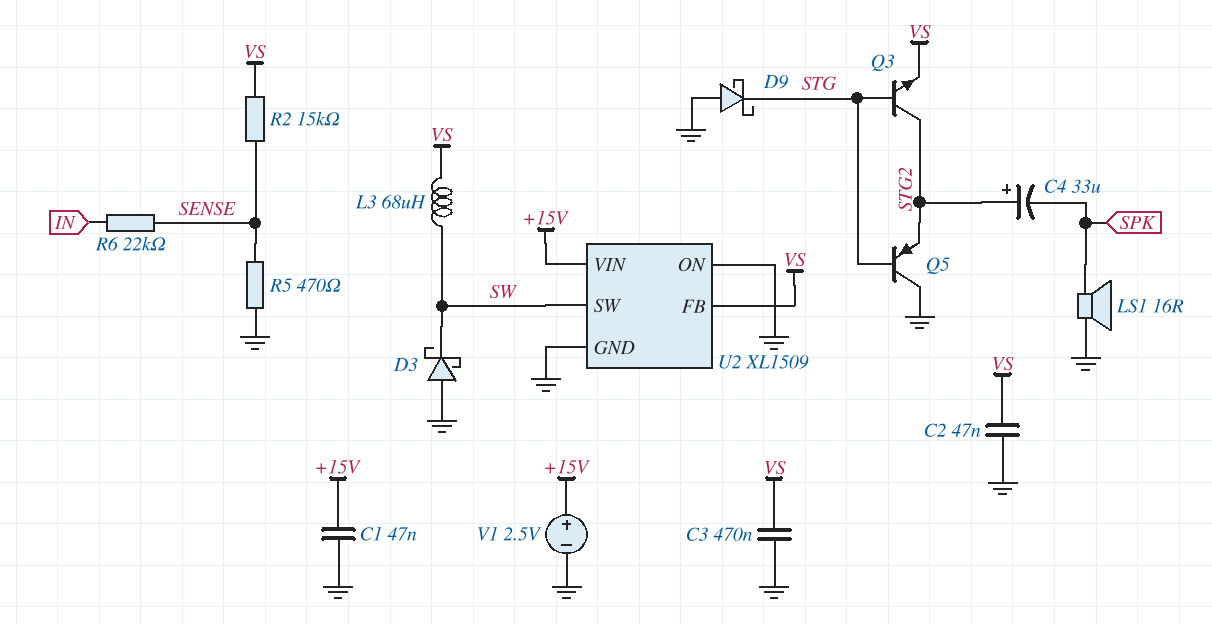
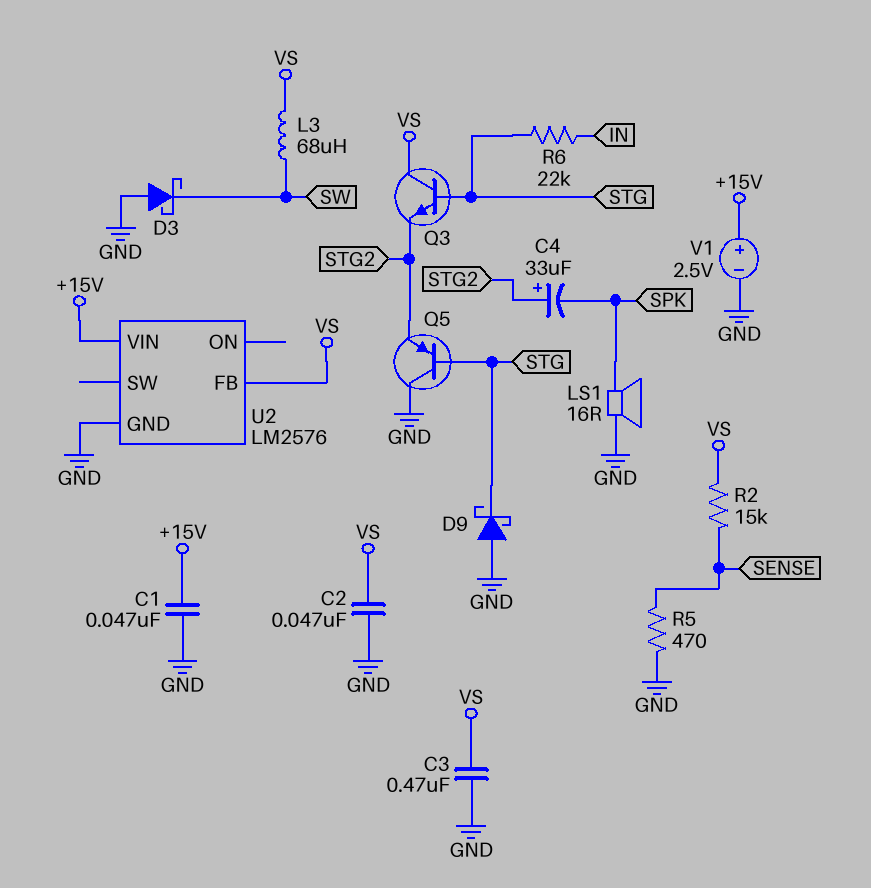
Q3: NPN (B STG, C STG2, E VS) -> NPN (B STG, C VS, E STG2)
R6: 22k (IN, SENSE) -> 22k (IN, STG)
U2: XL1509 -> LM2576
U2 pin ON: GND -> none
U2 pin SW: SW -> none

